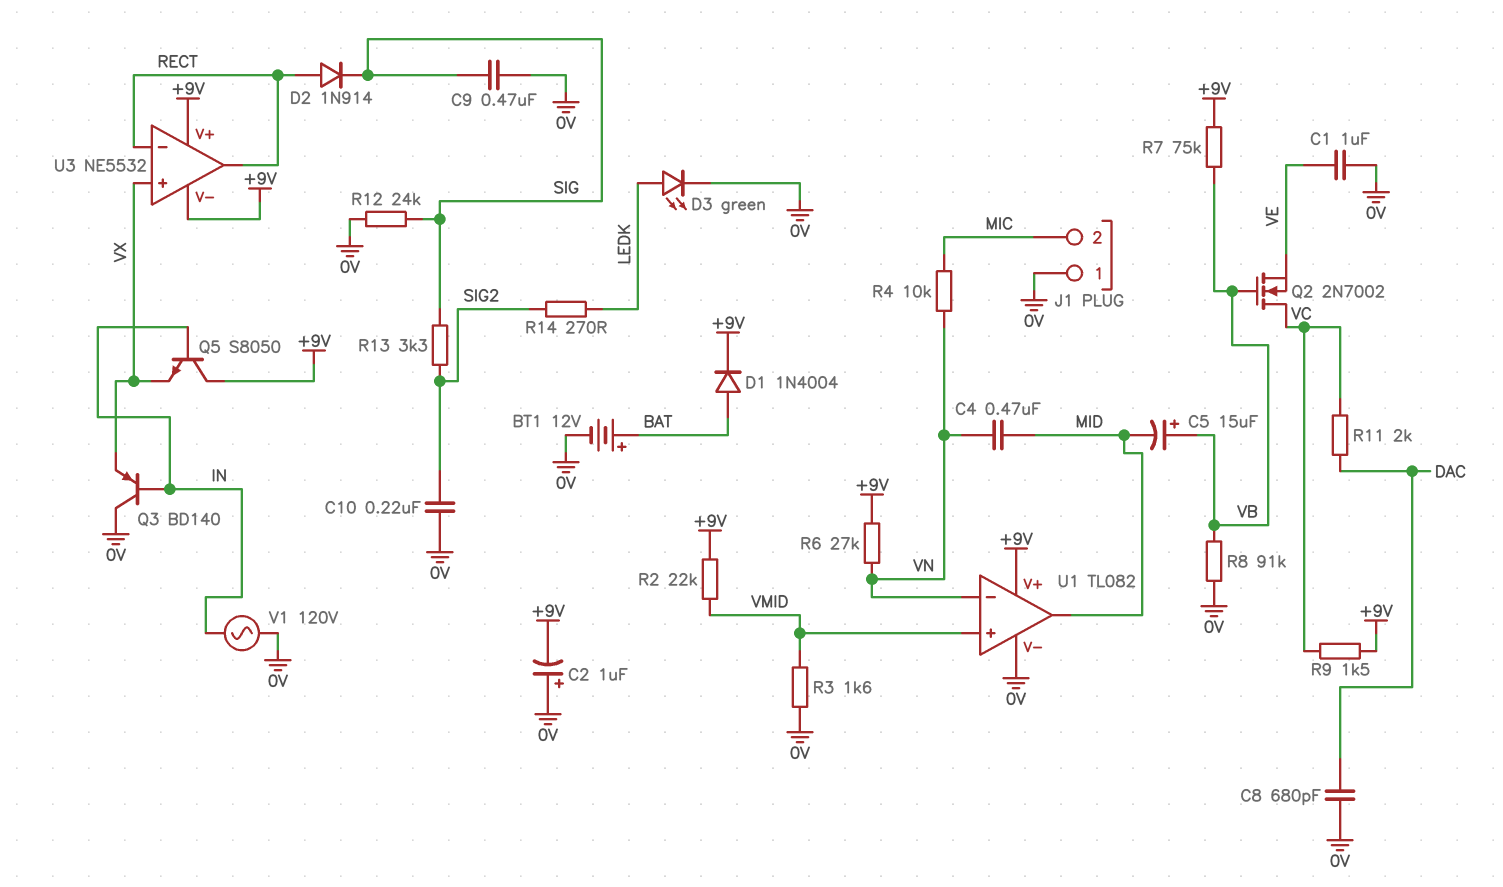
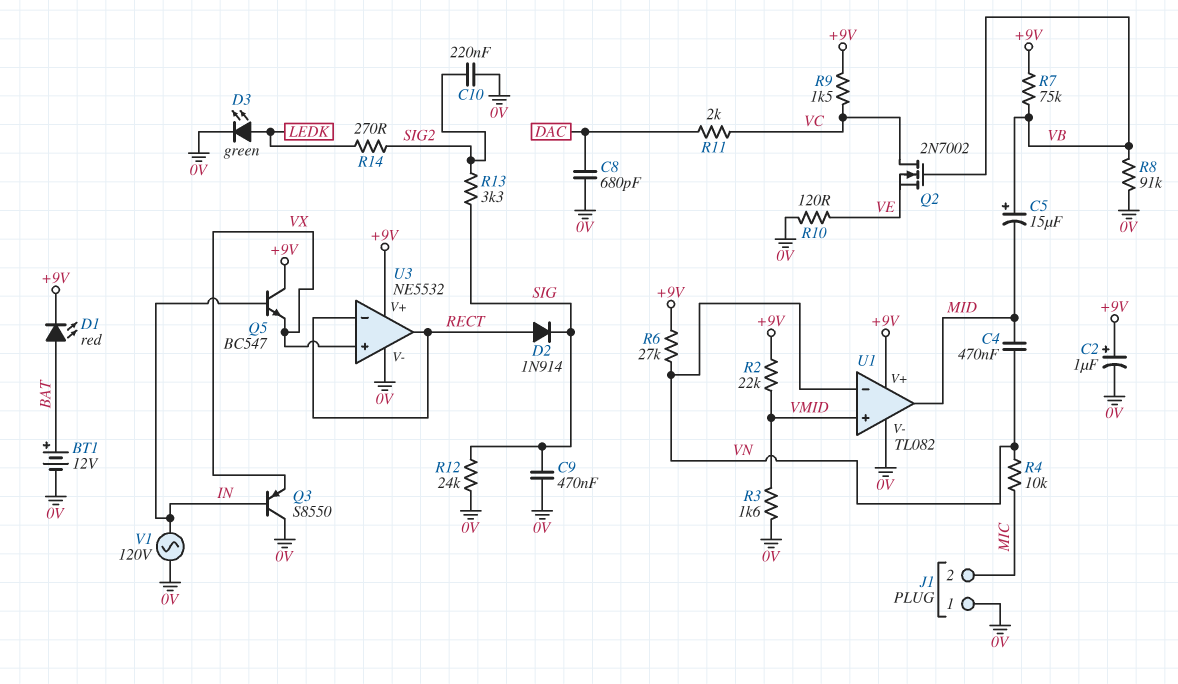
C1: 1uF (0V, VE) -> none
C2: 1uF (plus 0V, minus +9V) -> 1uF (plus +9V, minus 0V)
D1: diode 1N4004 (A BAT, K +9V) -> LED red (A BAT, K +9V)
Q3: PNP BD140 (B IN, C 0V, E VX) -> PNP S8550 (B IN, C 0V, E VX)
Q5: NPN S8050 (B IN, C +9V, E VX) -> NPN BC547 (B IN, C +9V, E VX)
R10: none -> 120 (0V, VE)
U3 pin V-: +9V -> 0V

